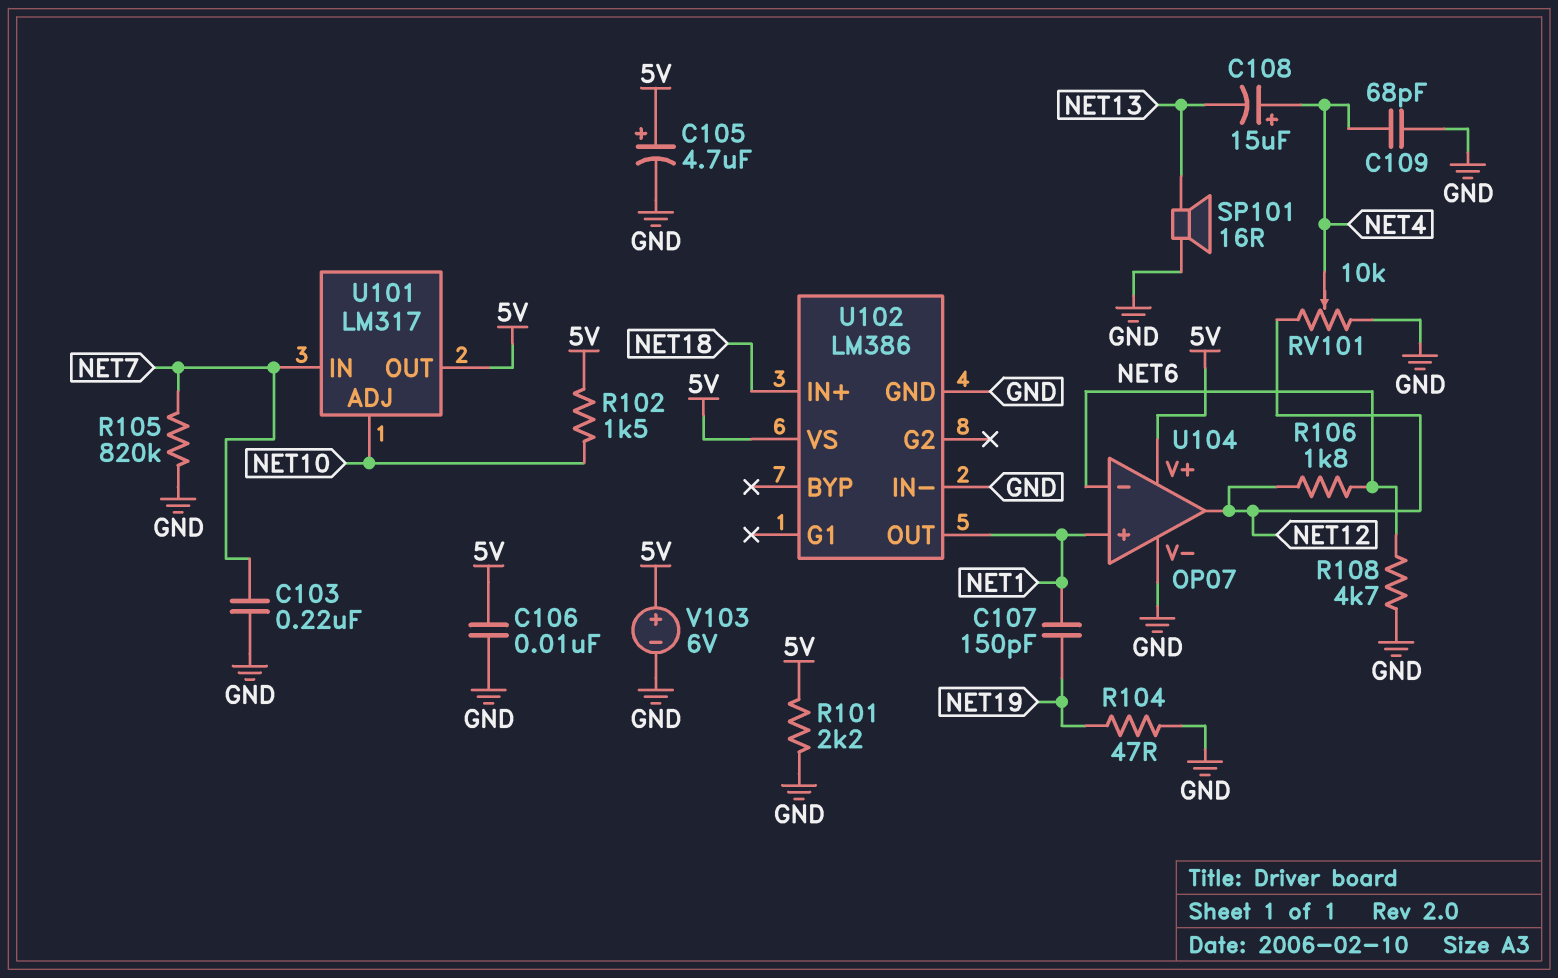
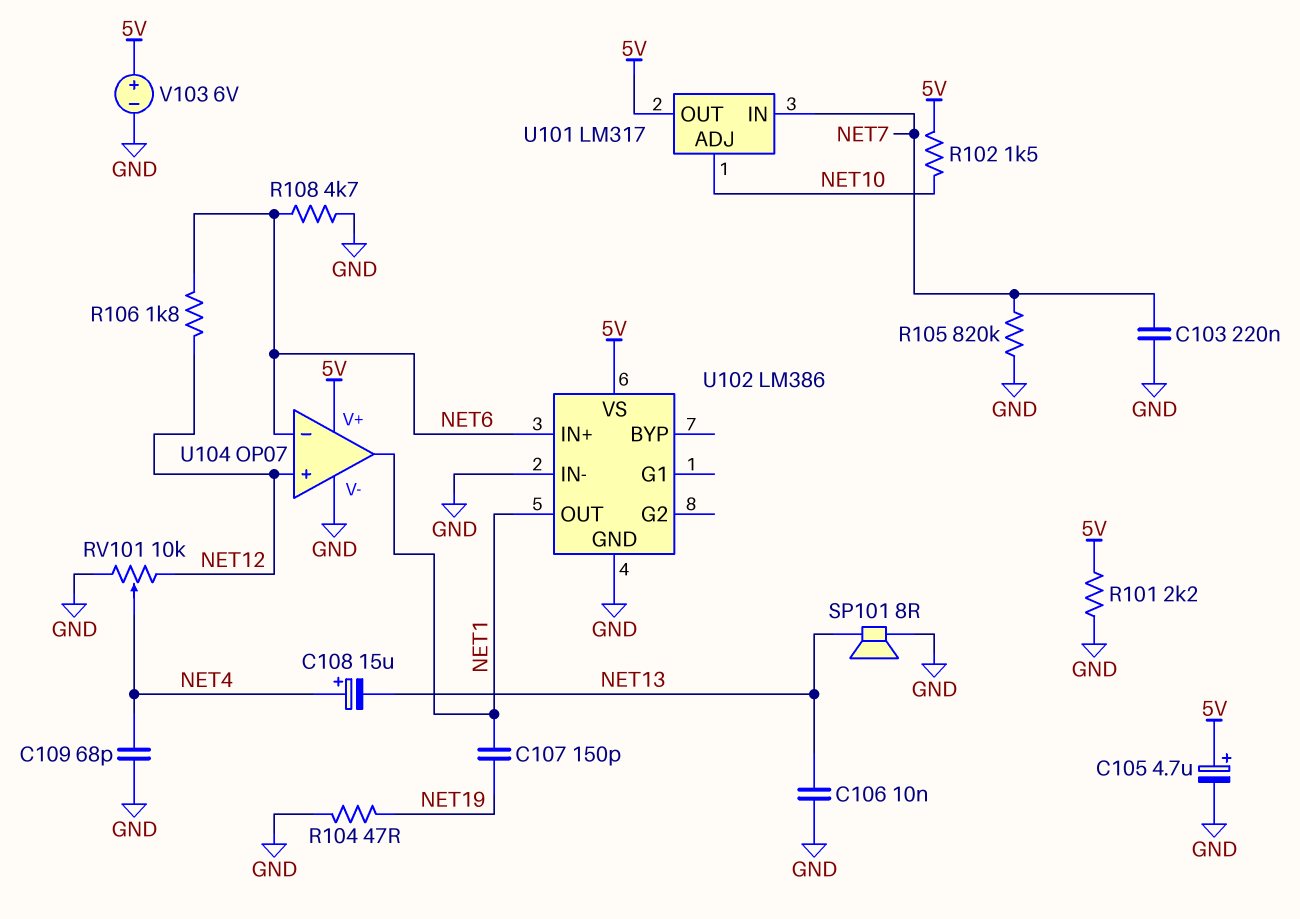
C106: 10nF (5V, GND) -> 10nF (GND, NET13)
SP101: speaker 16R (GND, NET13) -> speaker 8R (GND, NET13)
U102 pin IN+: NET18 -> NET6
U104 pin in+: NET1 -> NET12
U104 pin out: NET12 -> NET1

